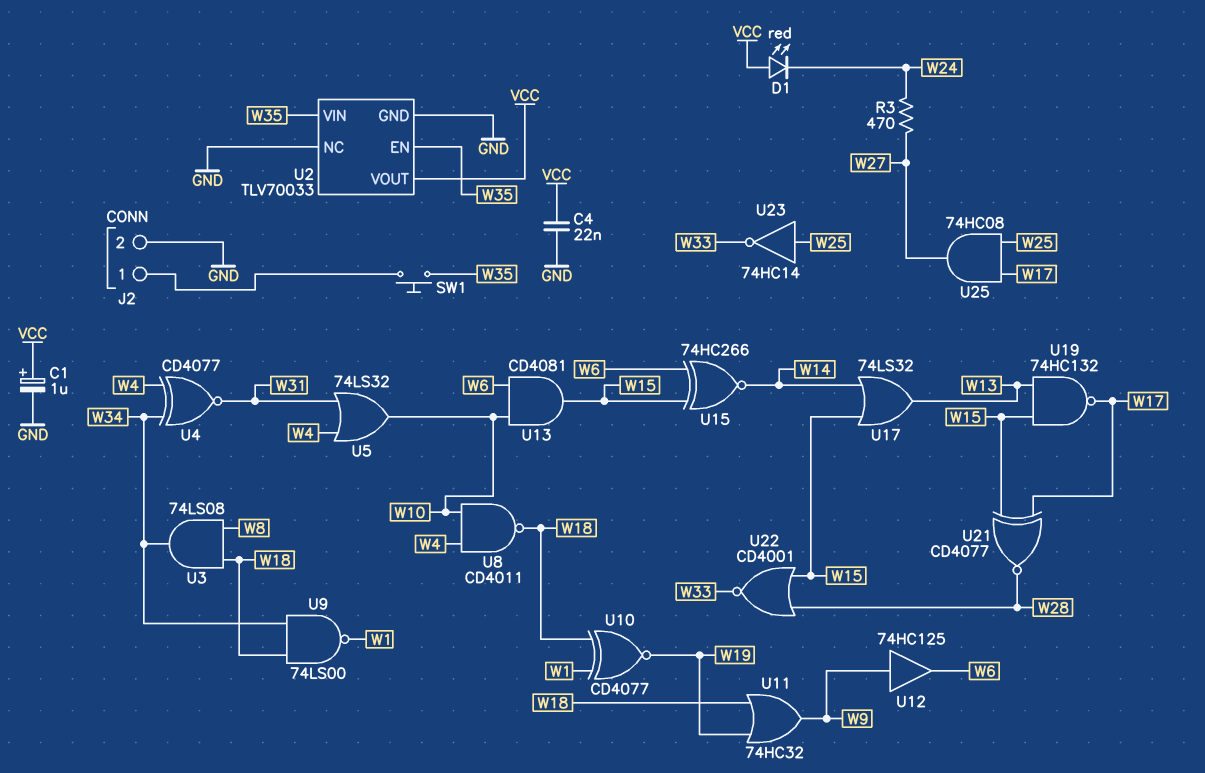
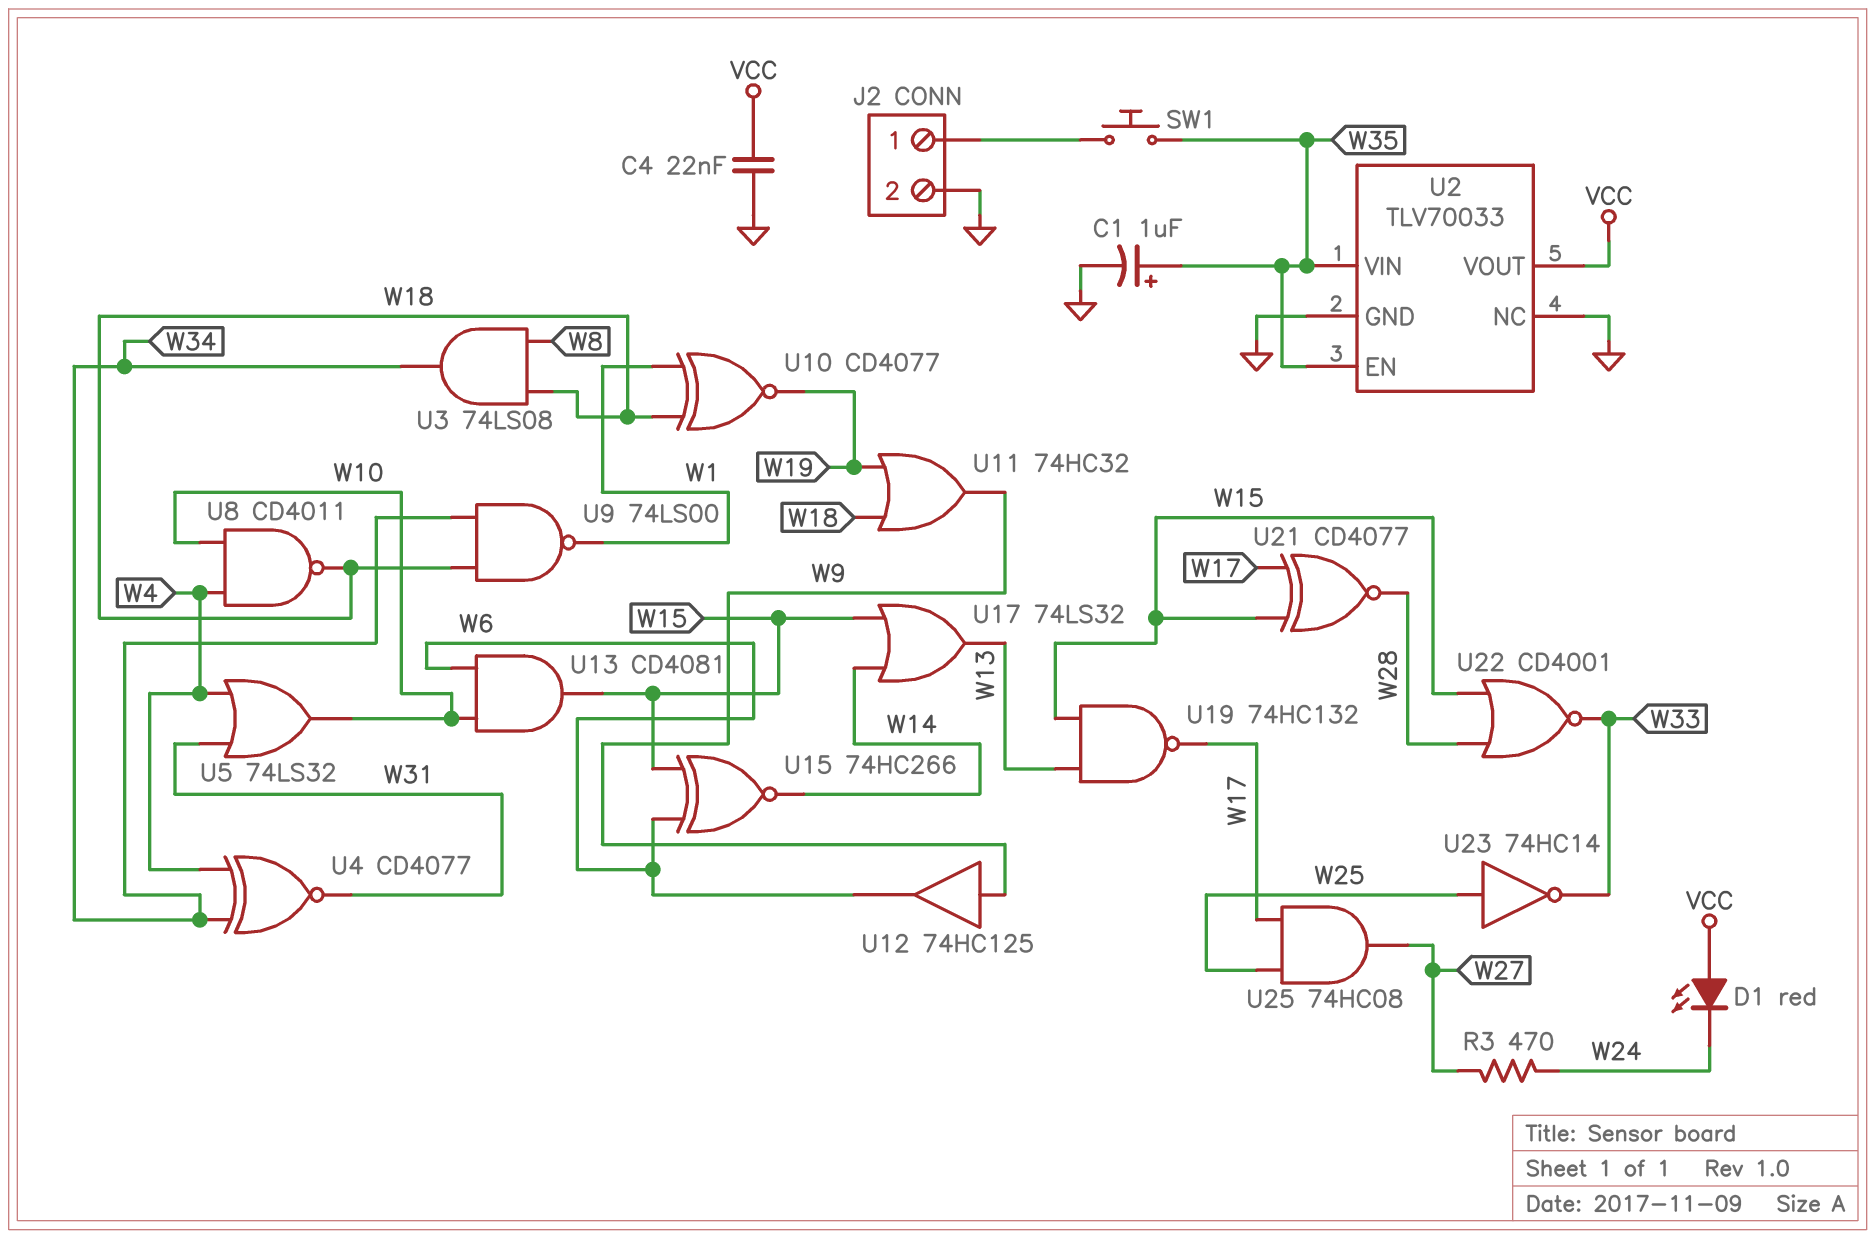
C1: 1uF (plus VCC, minus GND) -> 1uF (plus W35, minus GND)

